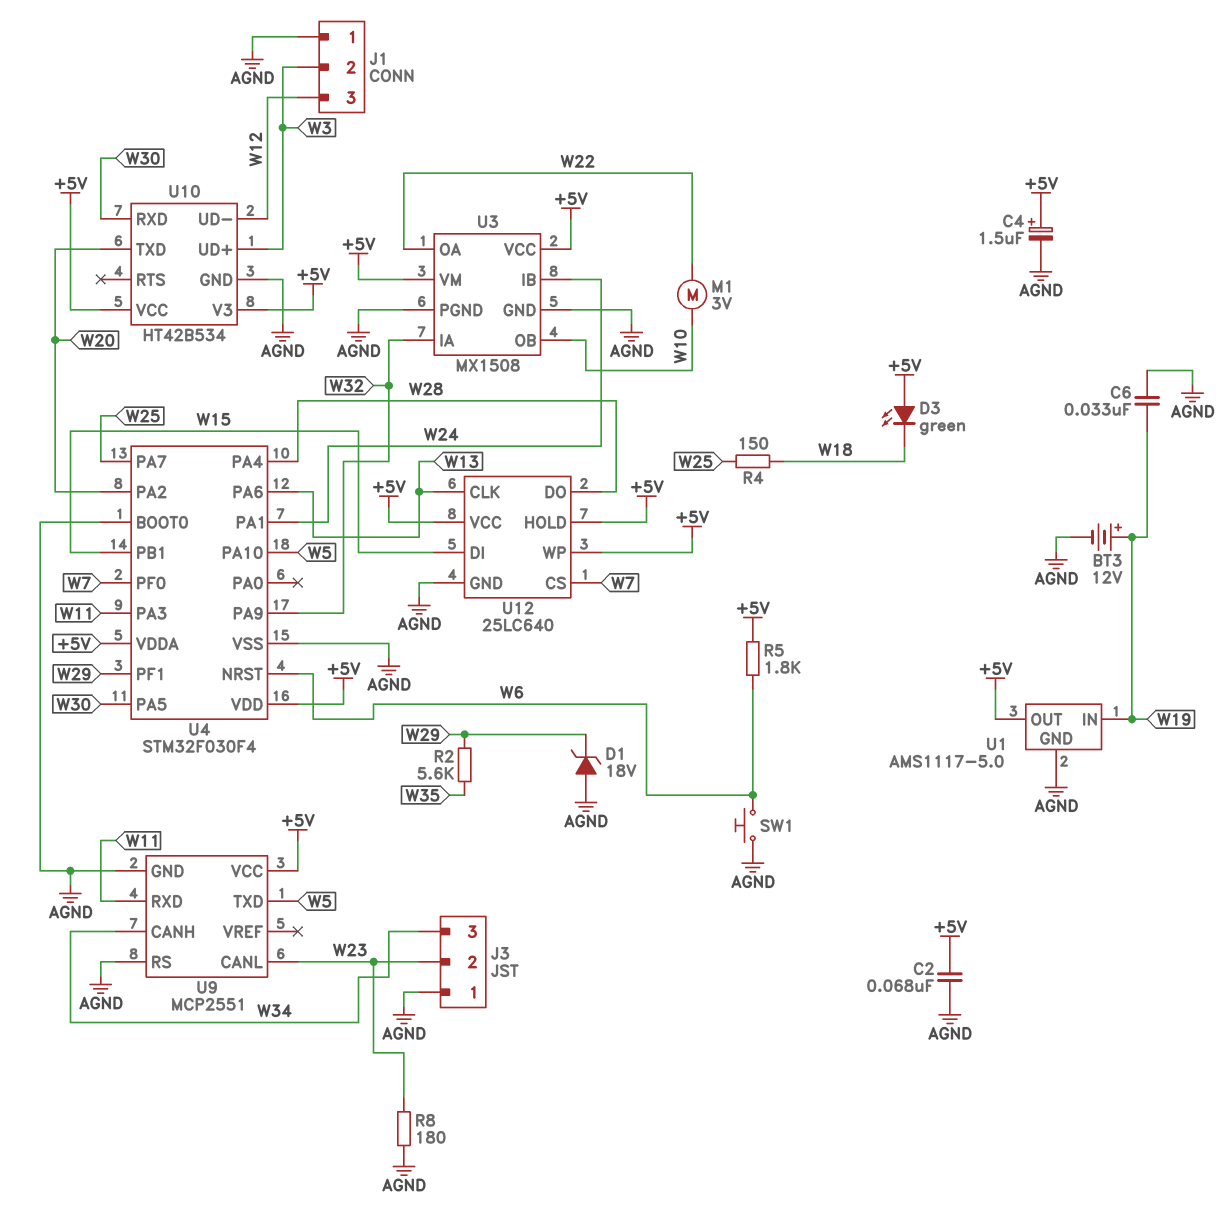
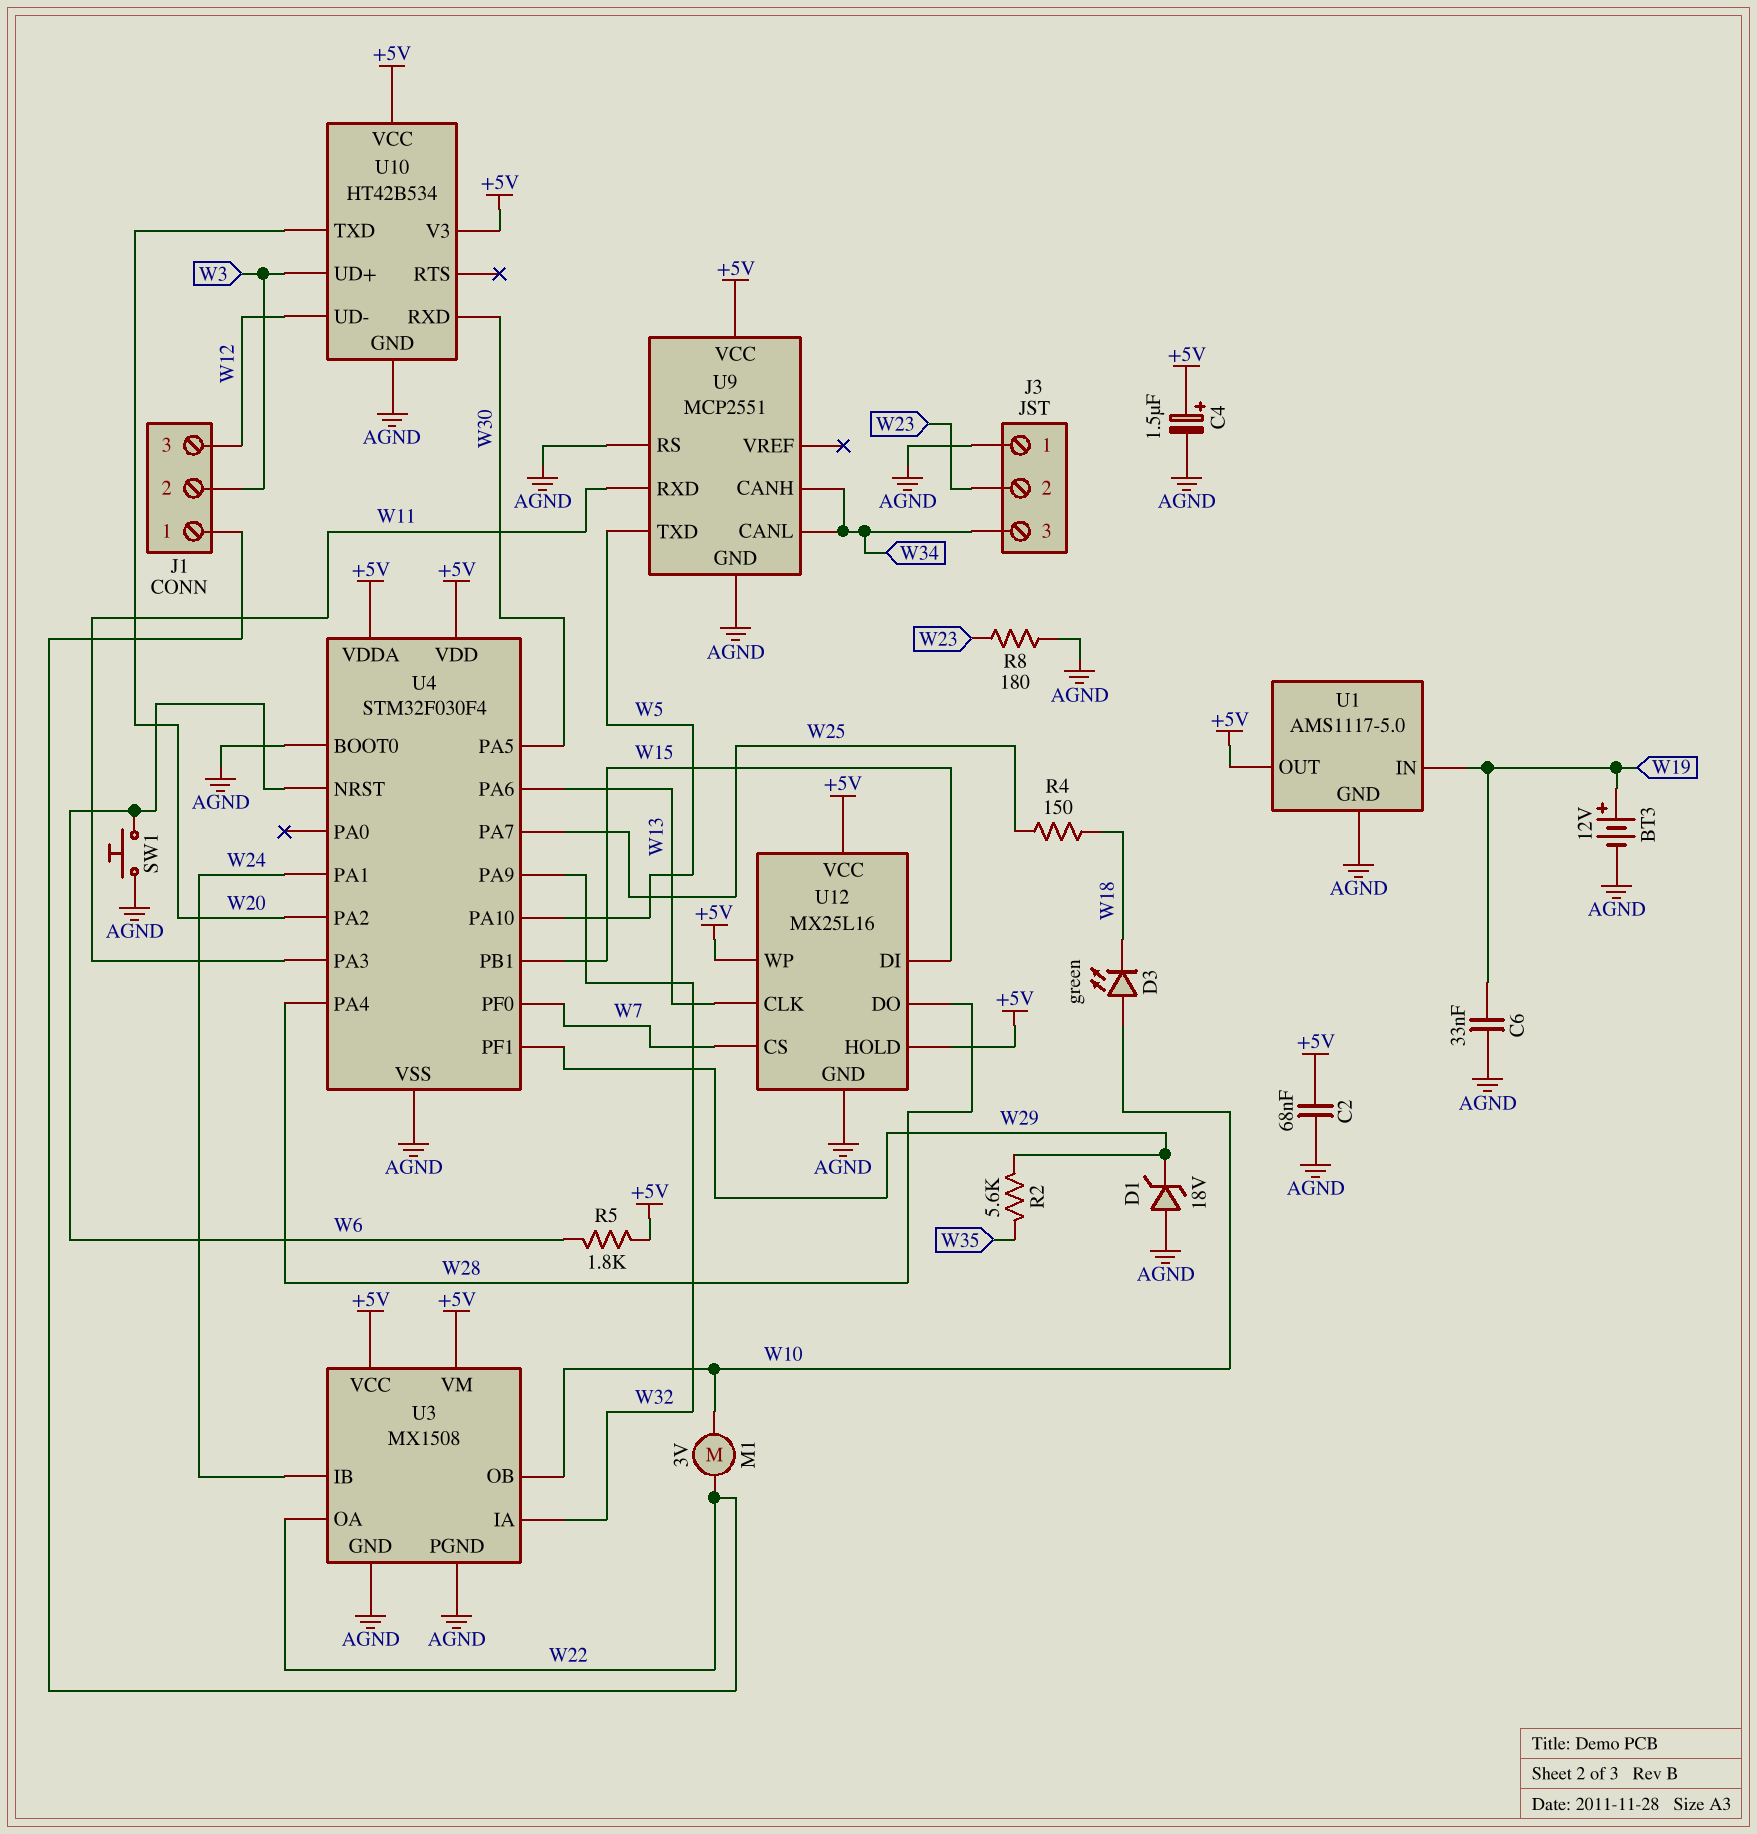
D3: LED green (A +5V, K W18) -> LED green (A W10, K W18)
J1 pin 1: AGND -> W22
U9 pin CANL: W23 -> W34
U12: 25LC640 -> MX25L16

